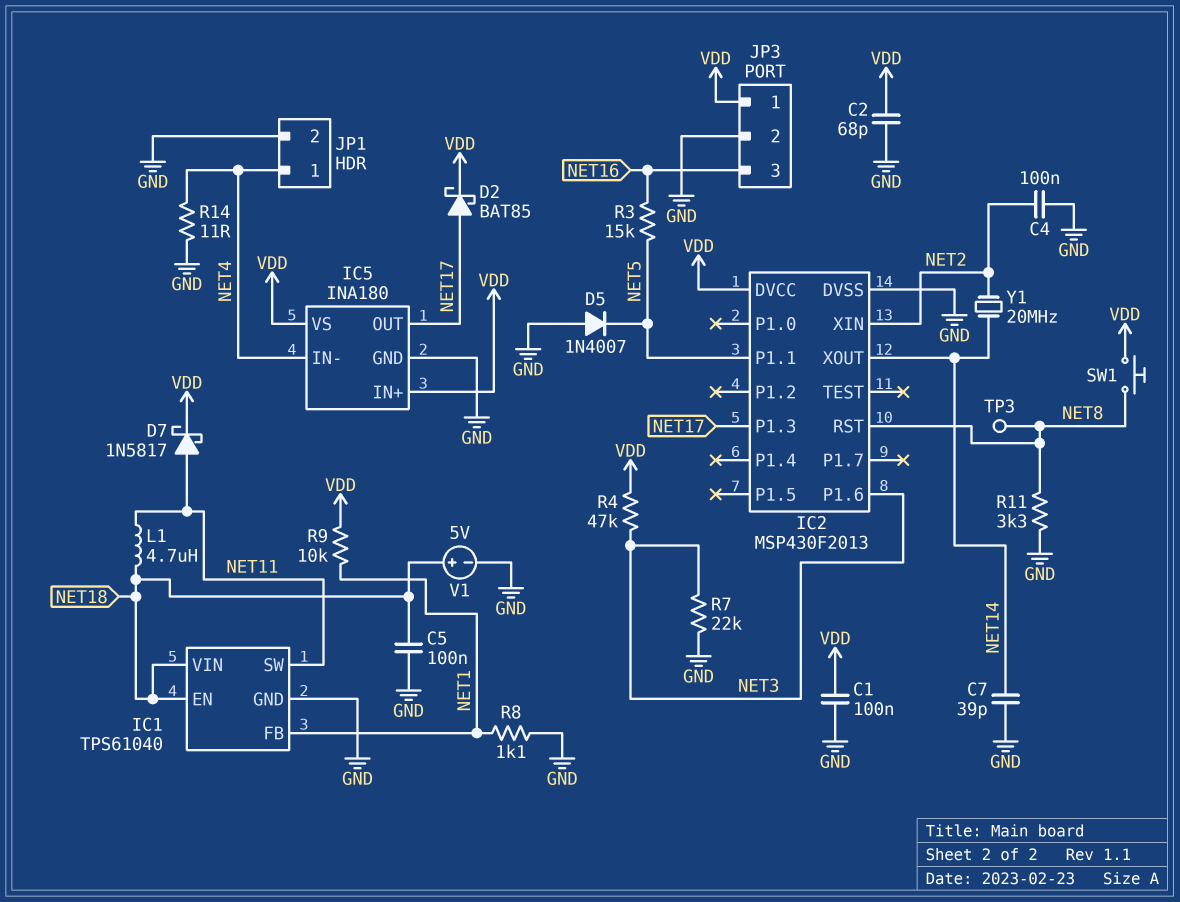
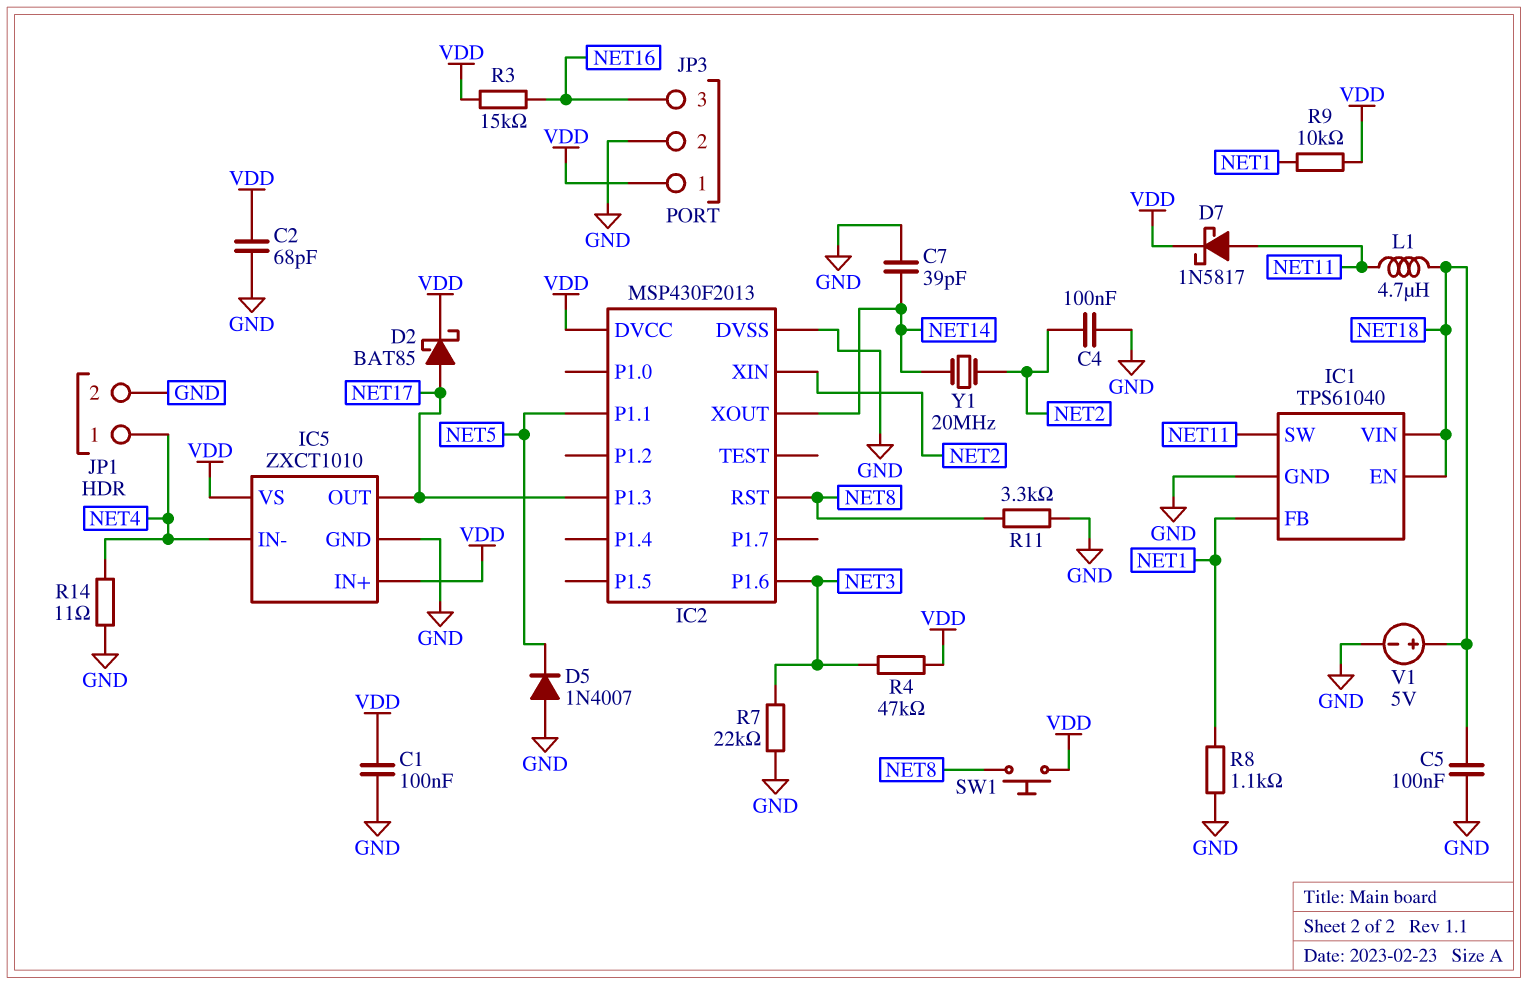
IC5: INA180 -> ZXCT1010
R3: 15k (NET5, NET16) -> 15k (NET16, VDD)
TP3: test point (NET8) -> none

